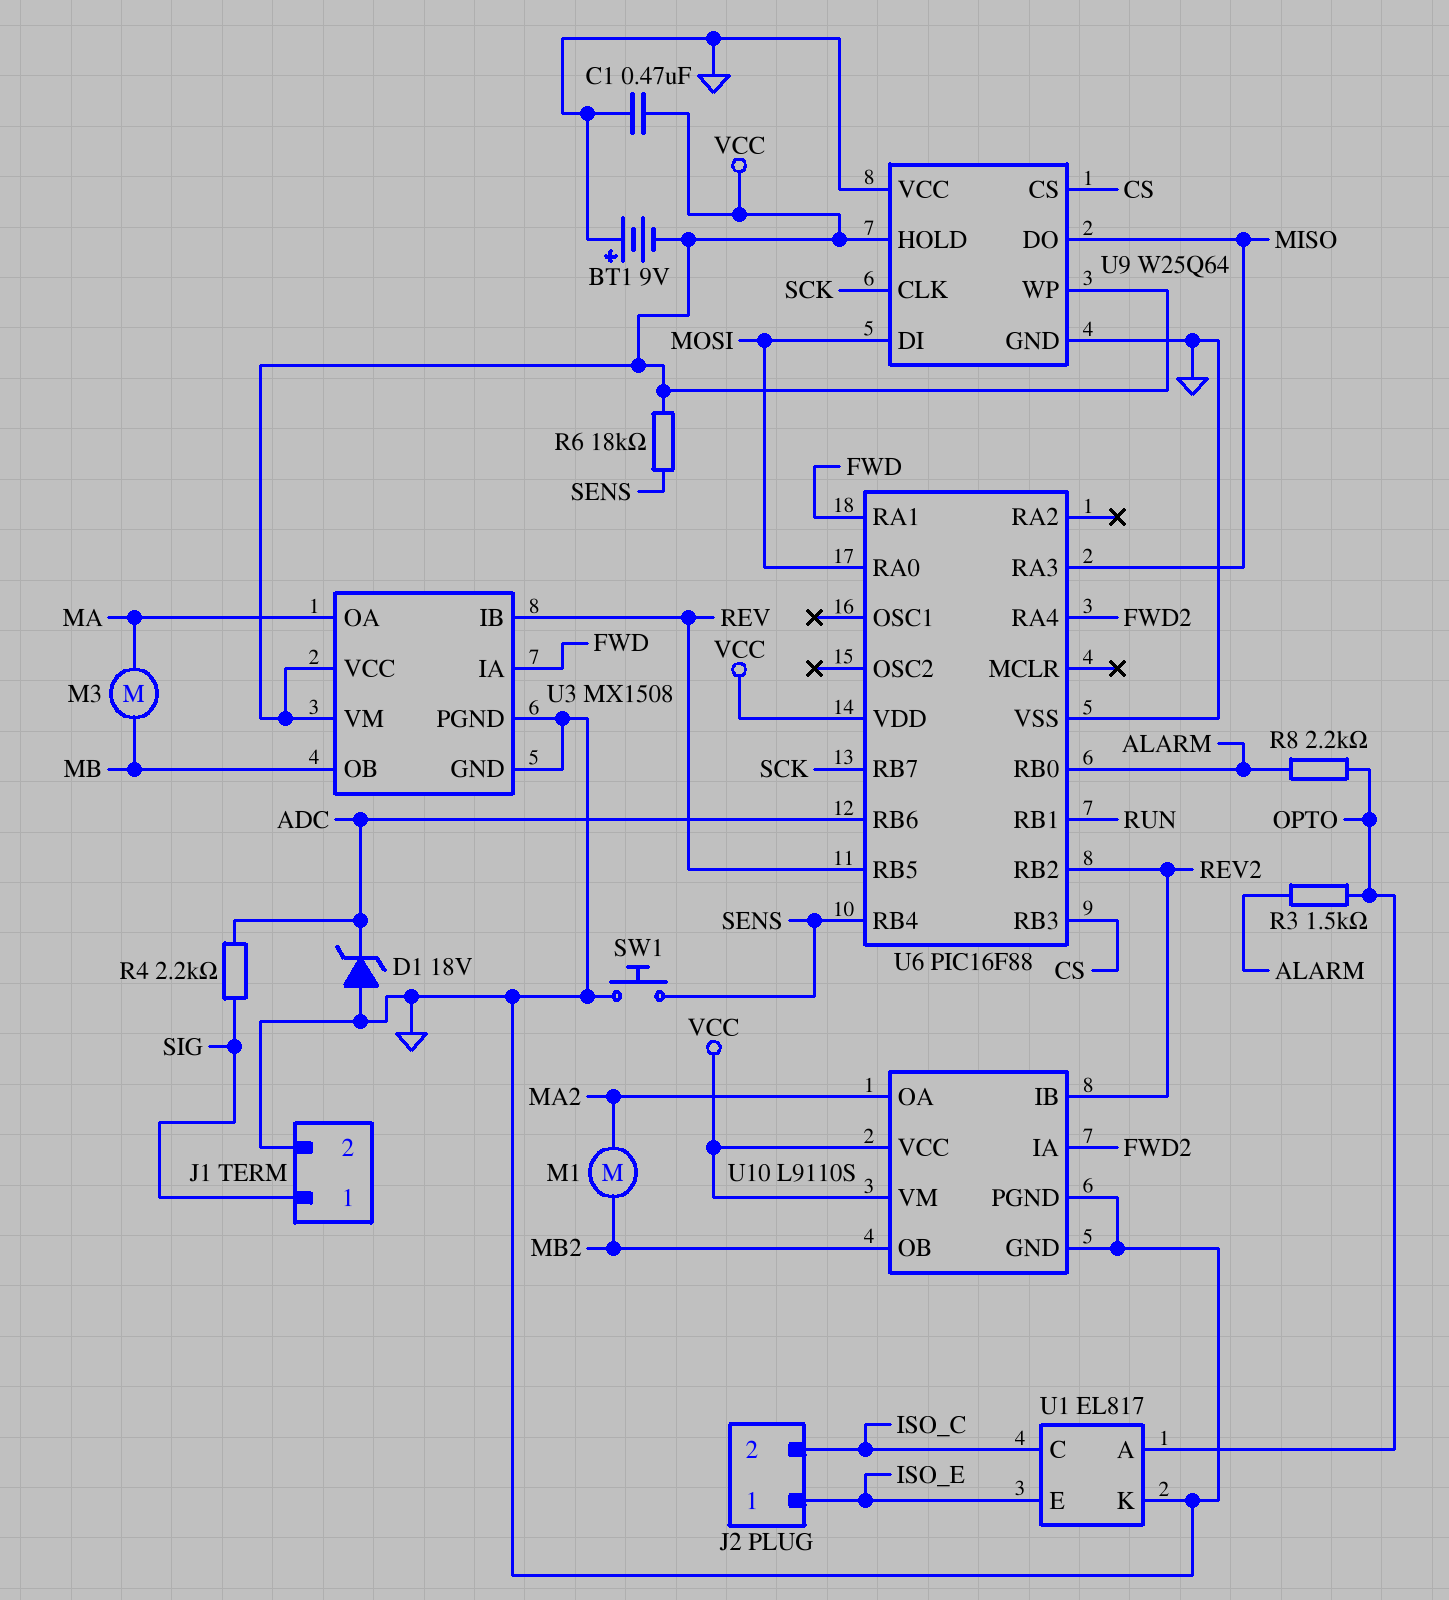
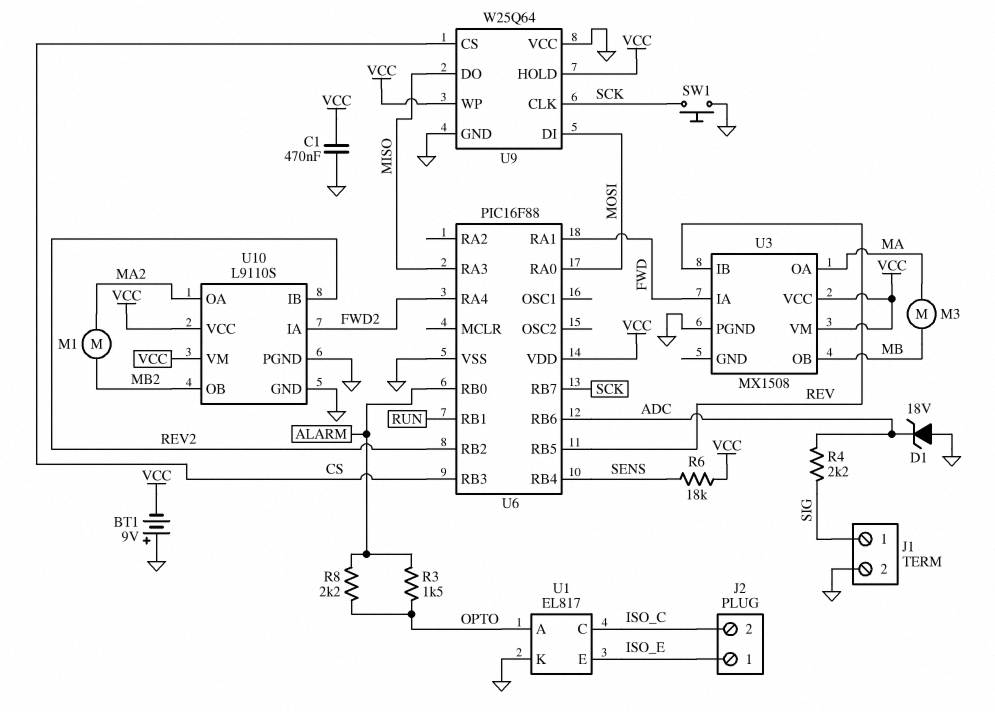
SW1: button (GND, SENS) -> button (GND, SCK)
U3 pin GND: GND -> none

